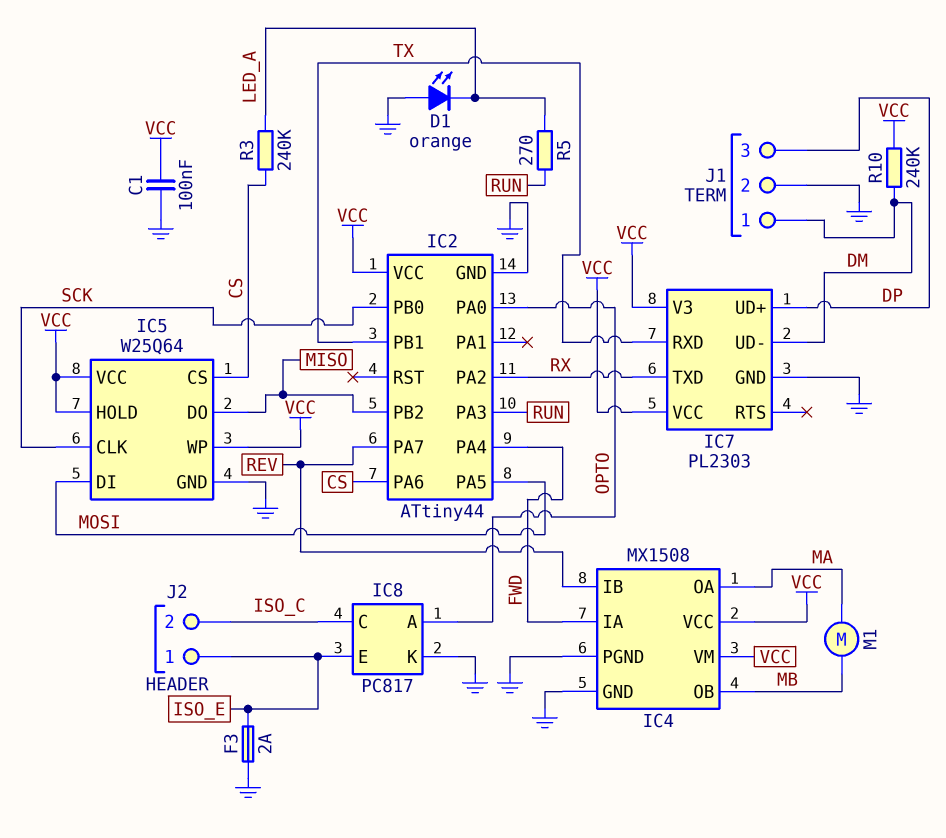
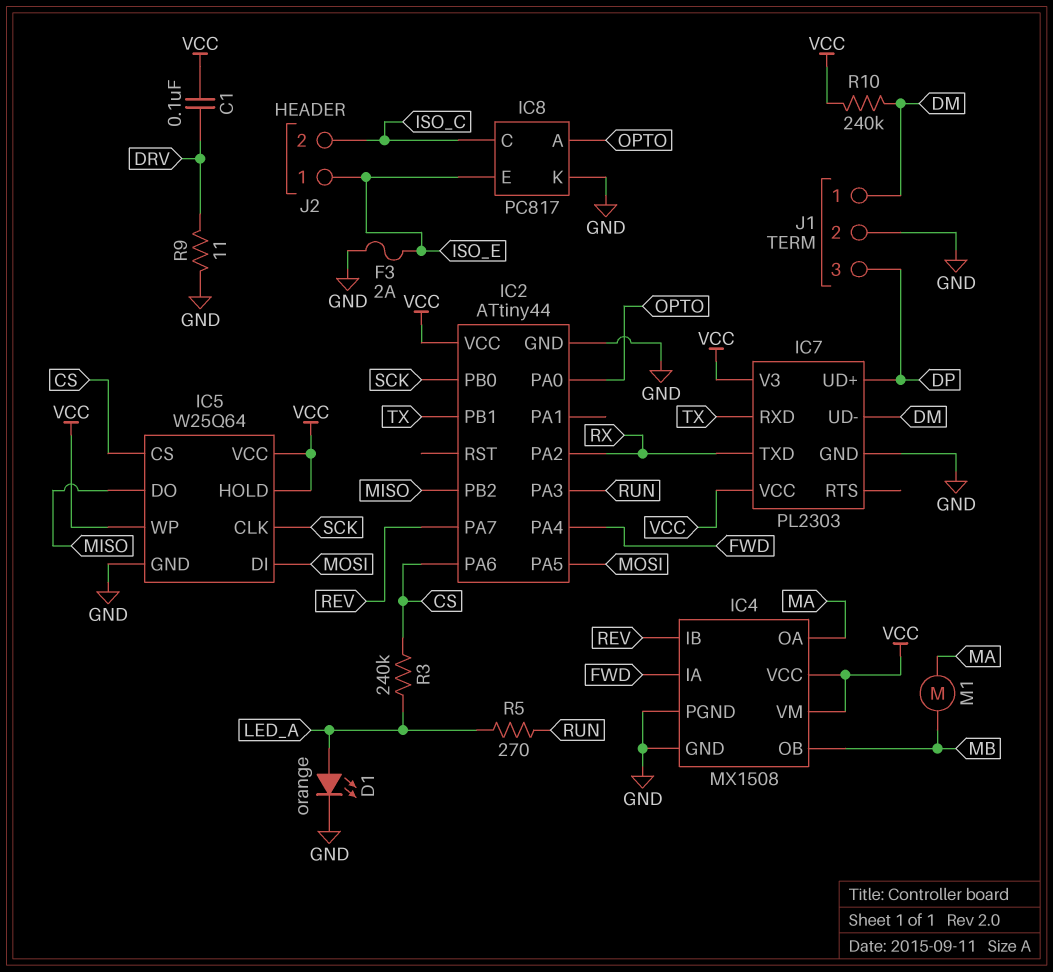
C1: 100nF (GND, VCC) -> 100nF (DRV, VCC)
D1: LED orange (A GND, K LED_A) -> LED orange (A LED_A, K GND)
R9: none -> 11 (DRV, GND)

